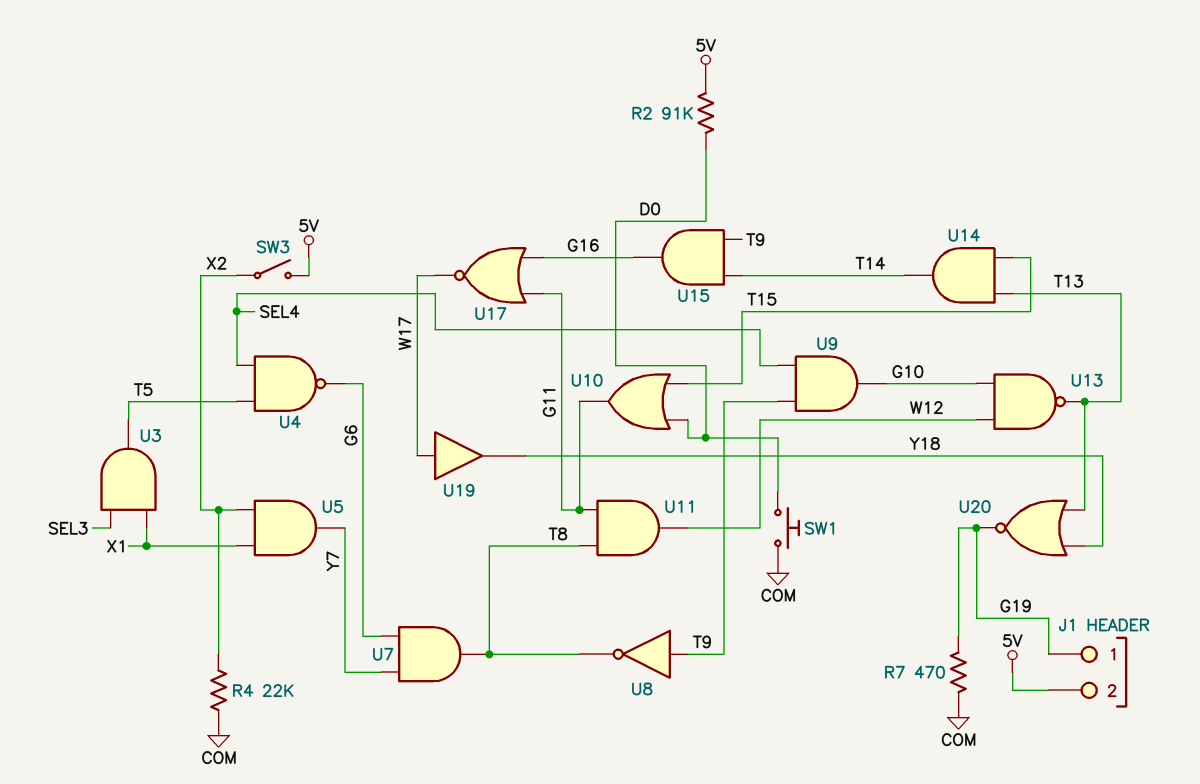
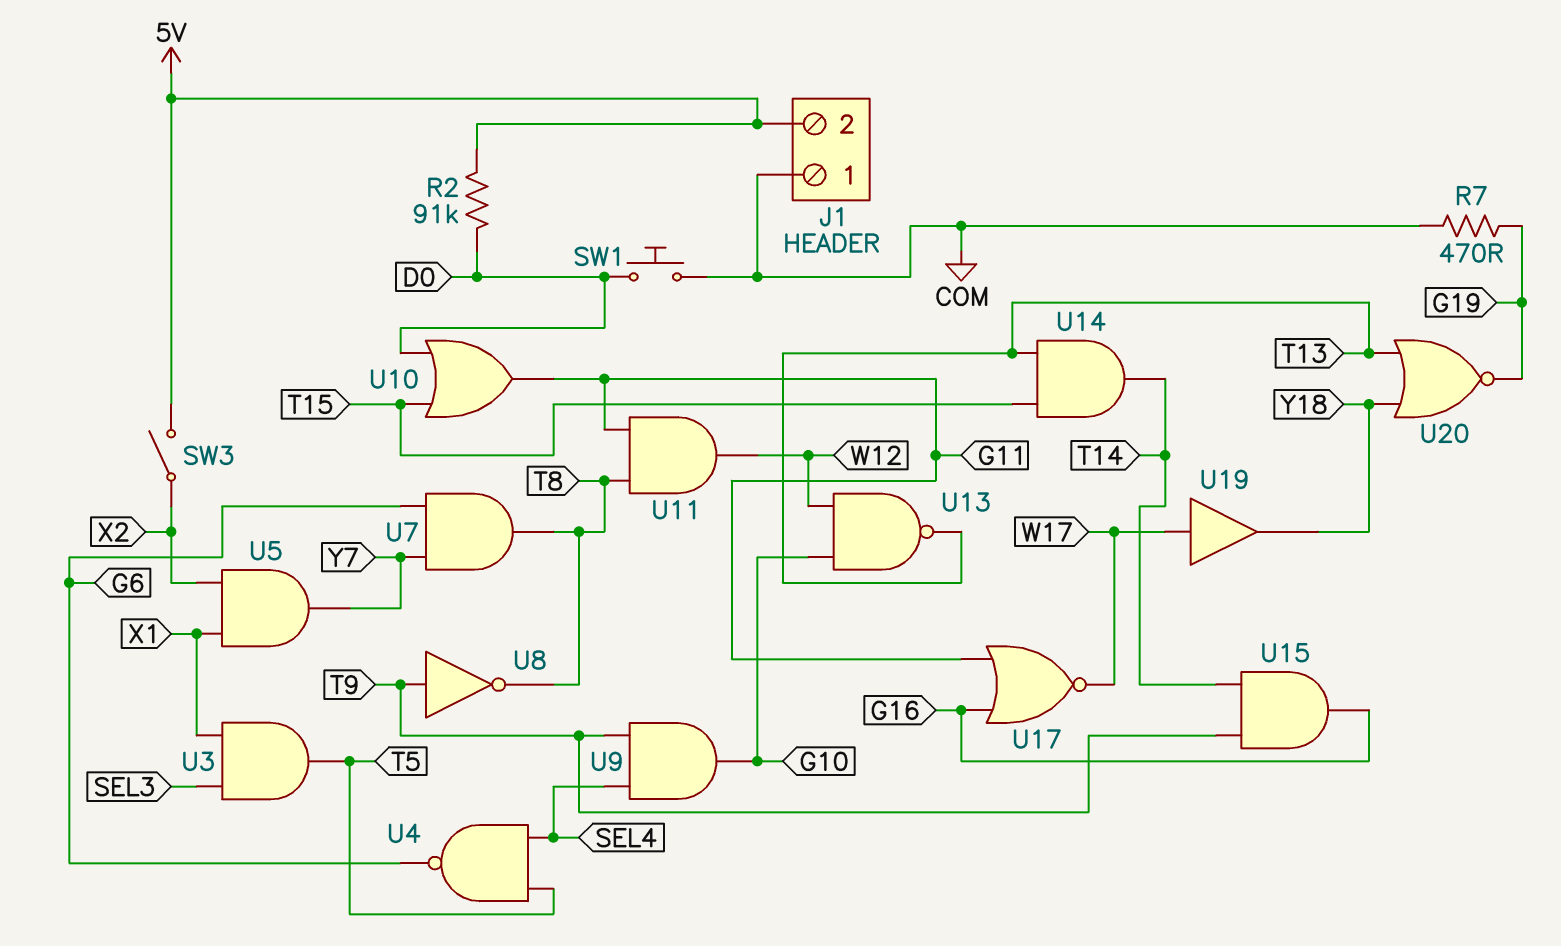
J1 pin 1: G19 -> COM
R4: 22k (COM, X2) -> none

